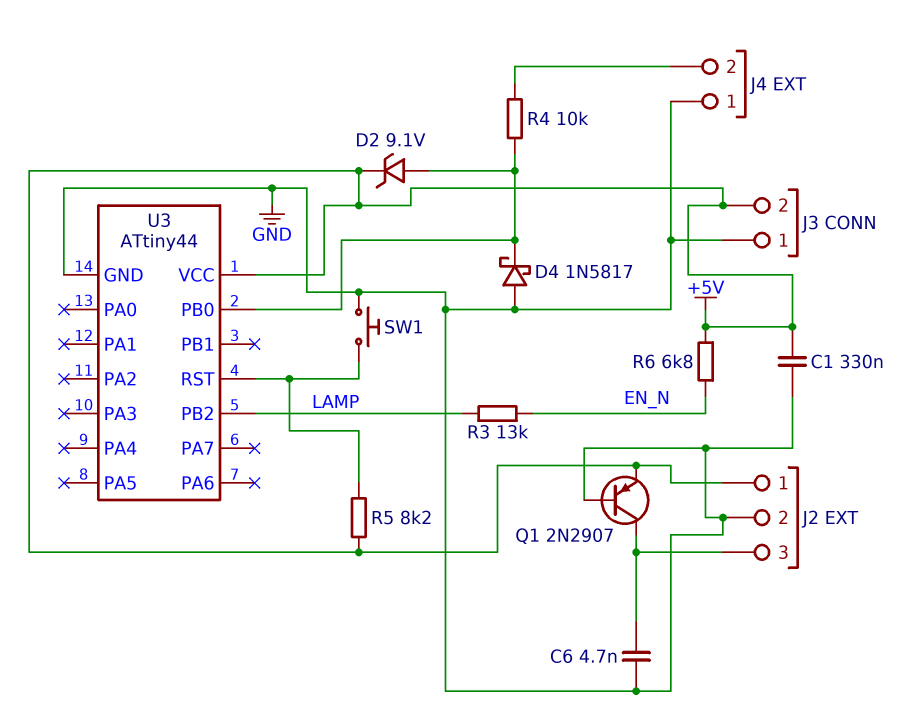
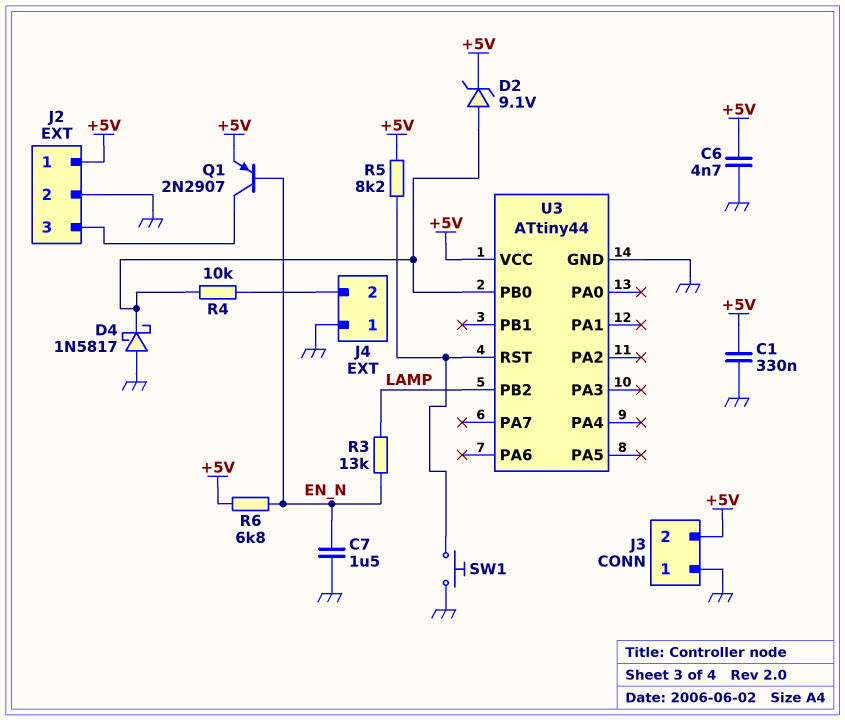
C6: 4.7nF (GND, J2/3) -> 4.7nF (+5V, GND)
C7: none -> 1.5uF (EN_N, GND)
Q1: PNP 2N2907 (B GND, C J2/3, E +5V) -> PNP 2N2907 (B EN_N, C J2/3, E +5V)

